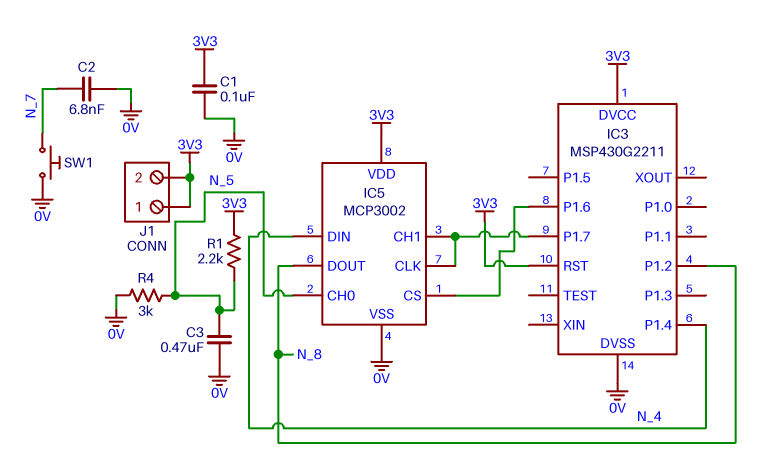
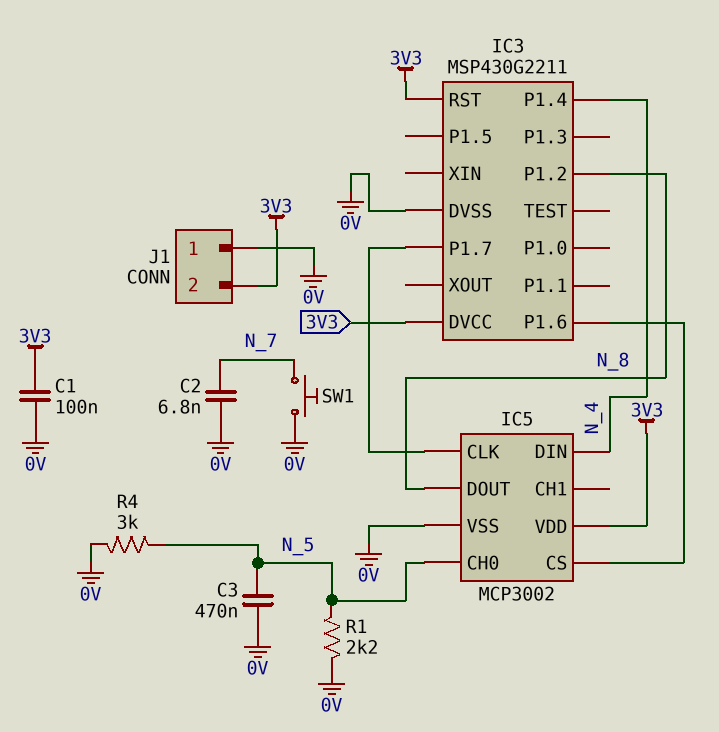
IC5 pin CH1: IC3/P1.7 -> none
J1 pin 1: 3V3 -> 0V
R1: 2.2k (3V3, N_5) -> 2.2k (0V, N_5)

